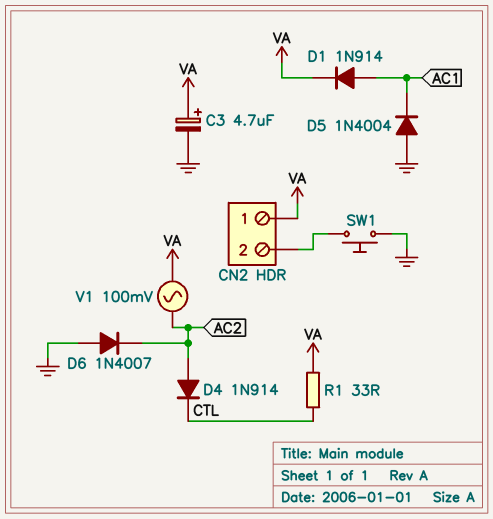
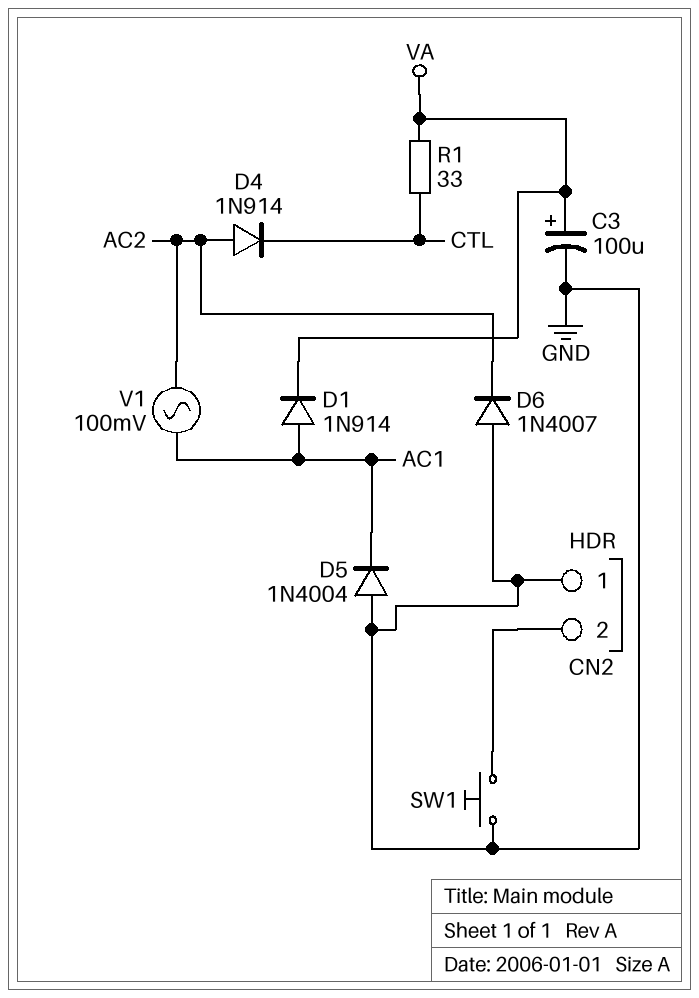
C3: 4.7uF (plus VA, minus GND) -> 100uF (plus VA, minus GND)
CN2 pin 1: VA -> GND
V1: AC 100mV (AC2, VA) -> AC 100mV (AC1, AC2)

